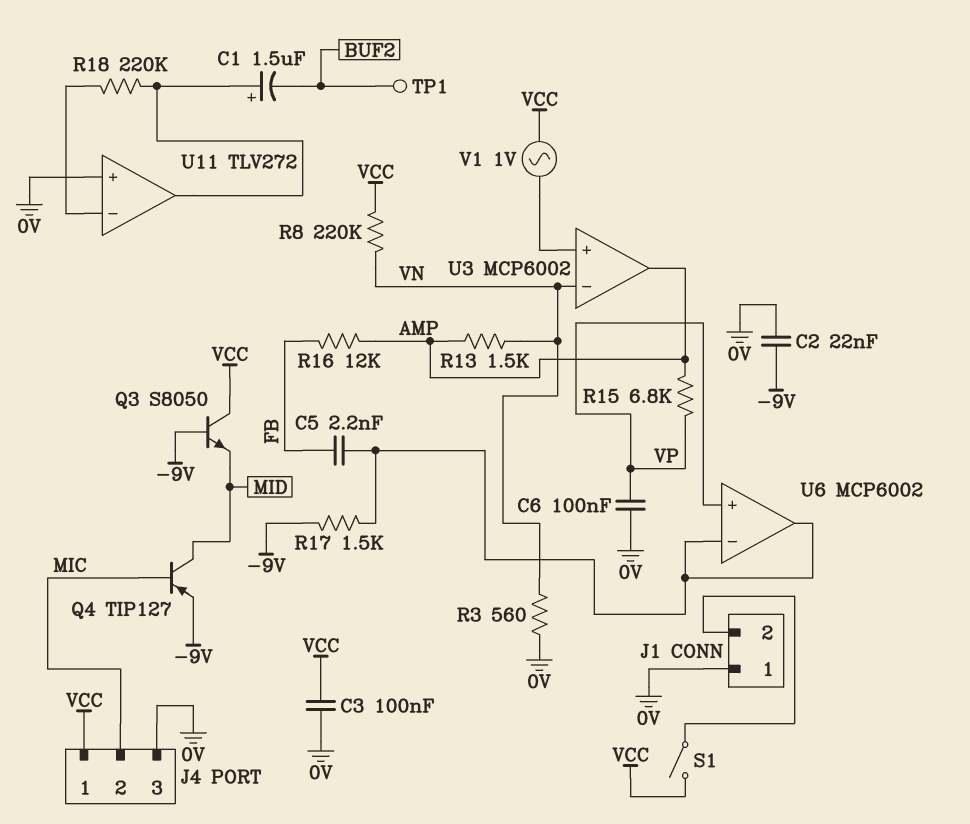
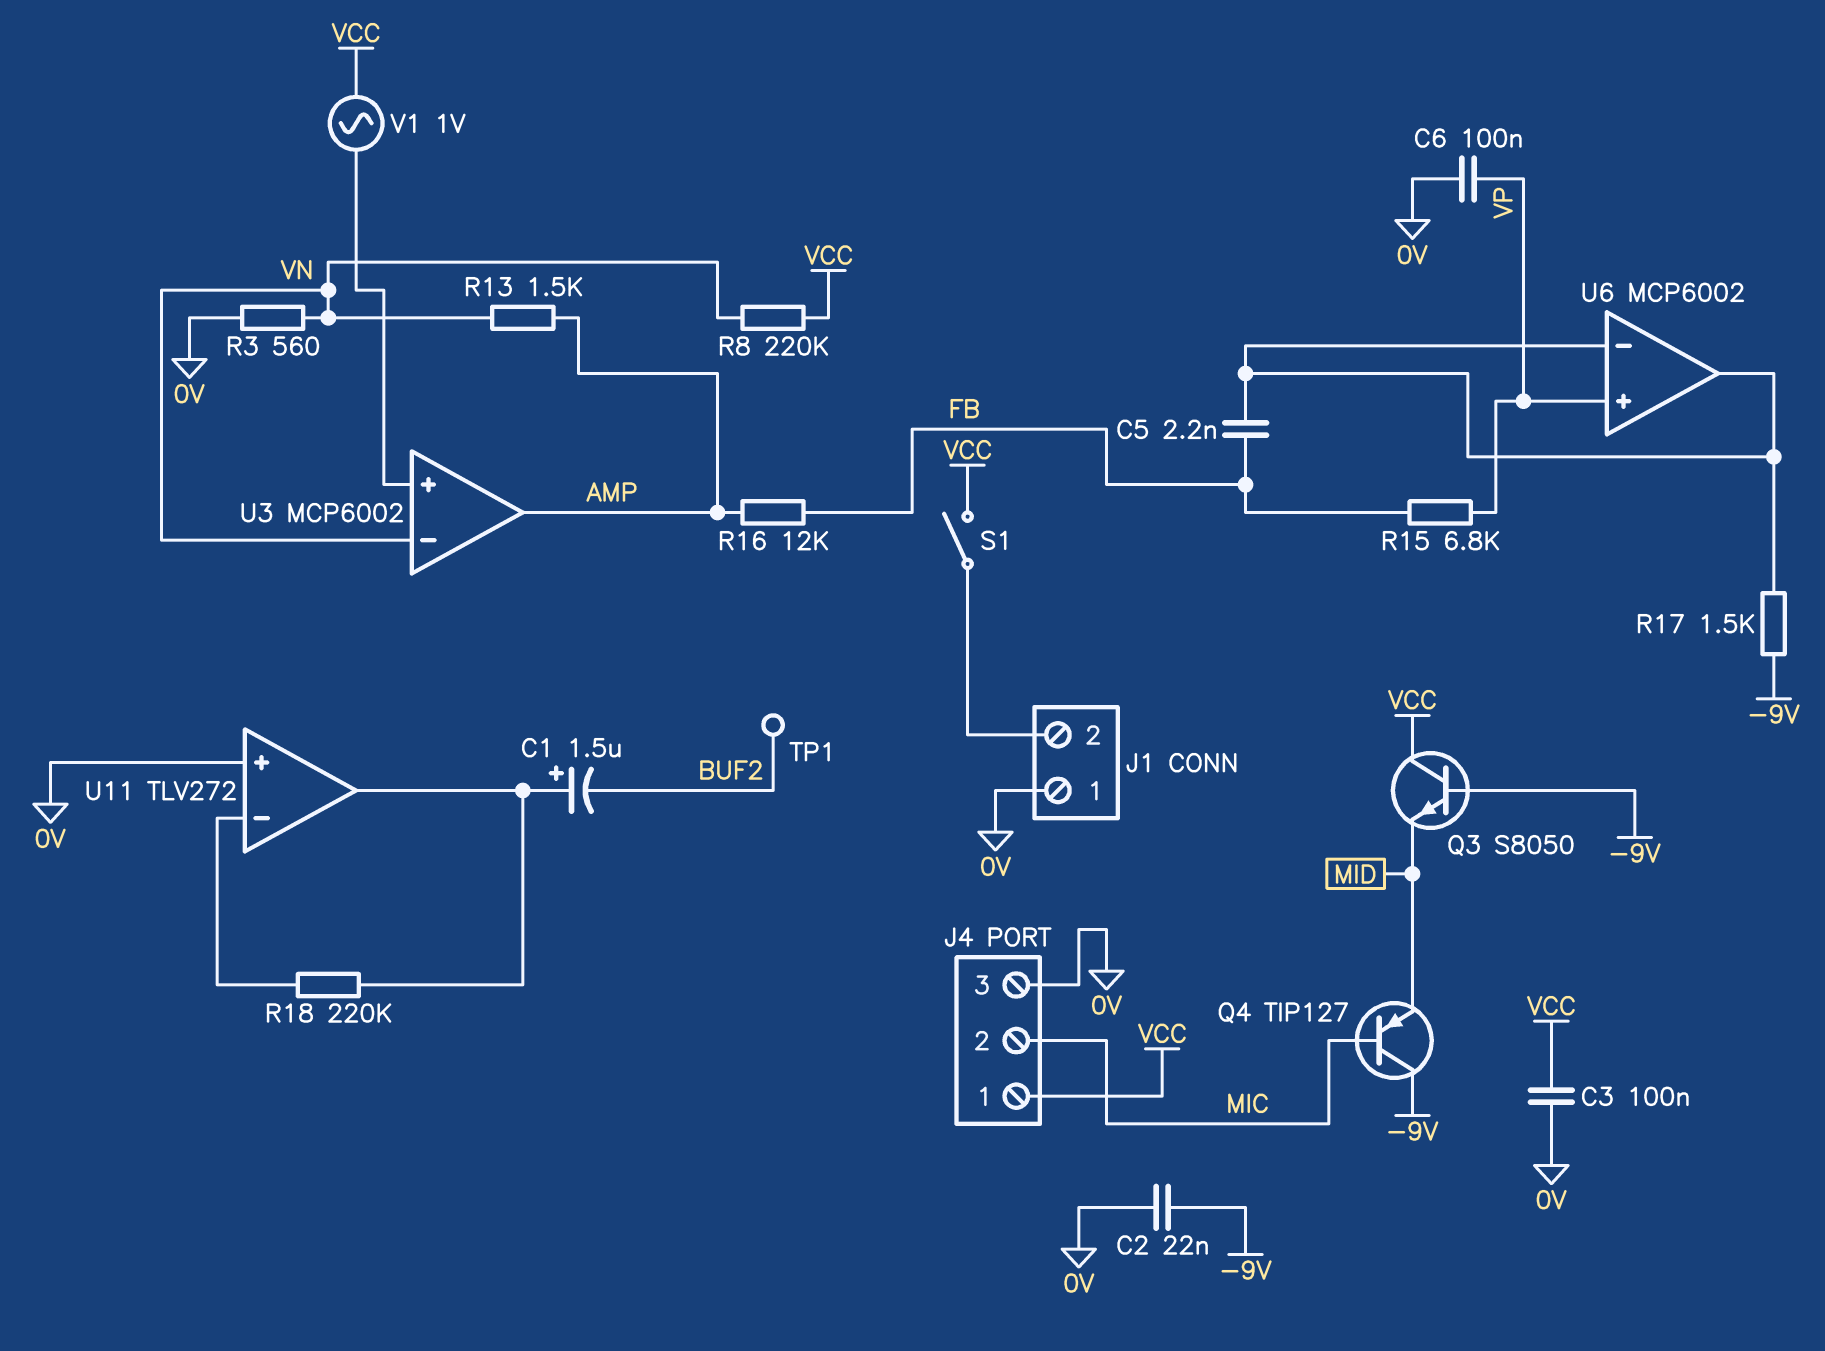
Q4: PNP TIP127 (B MIC, C MID, E -9V) -> PNP TIP127 (B MIC, C -9V, E MID)
R15: 6.8k (AMP, VP) -> 6.8k (FB, VP)

